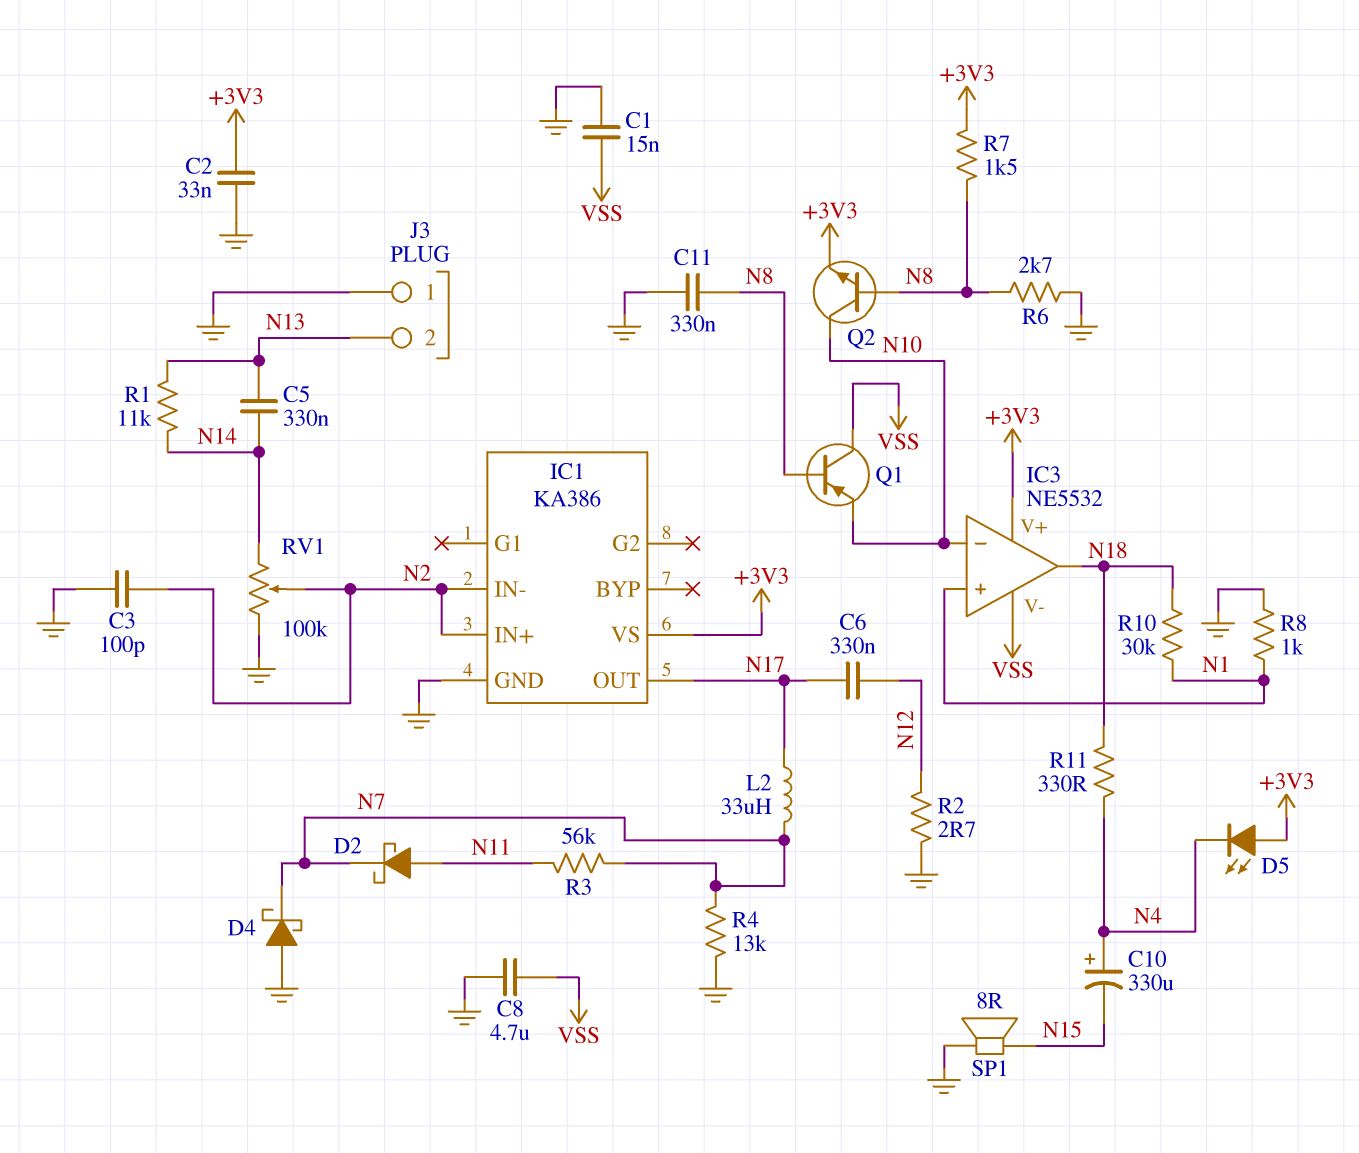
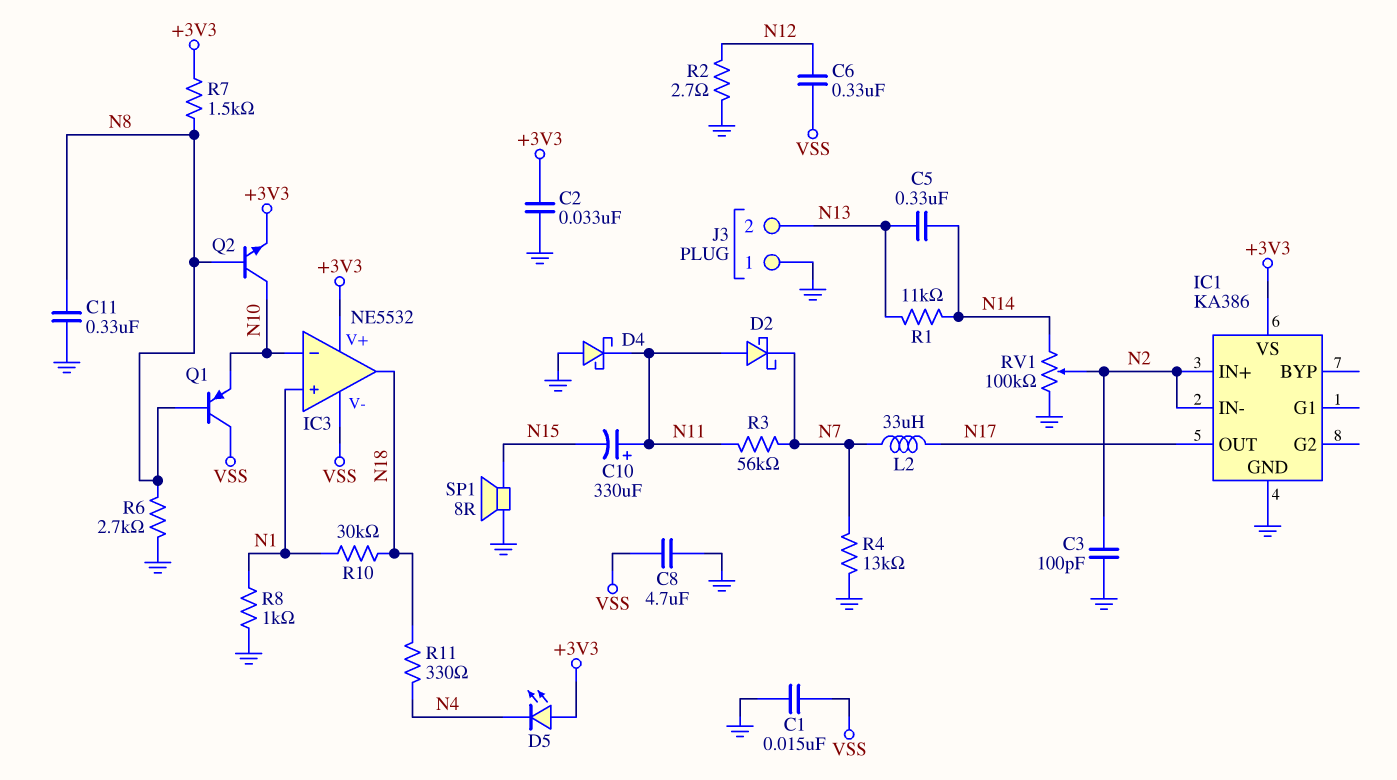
C6: 330nF (N12, N17) -> 330nF (N12, VSS)
C10: 330uF (plus N4, minus N15) -> 330uF (plus N11, minus N15)
D4: schottky (A GND, K N7) -> schottky (A GND, K N11)

